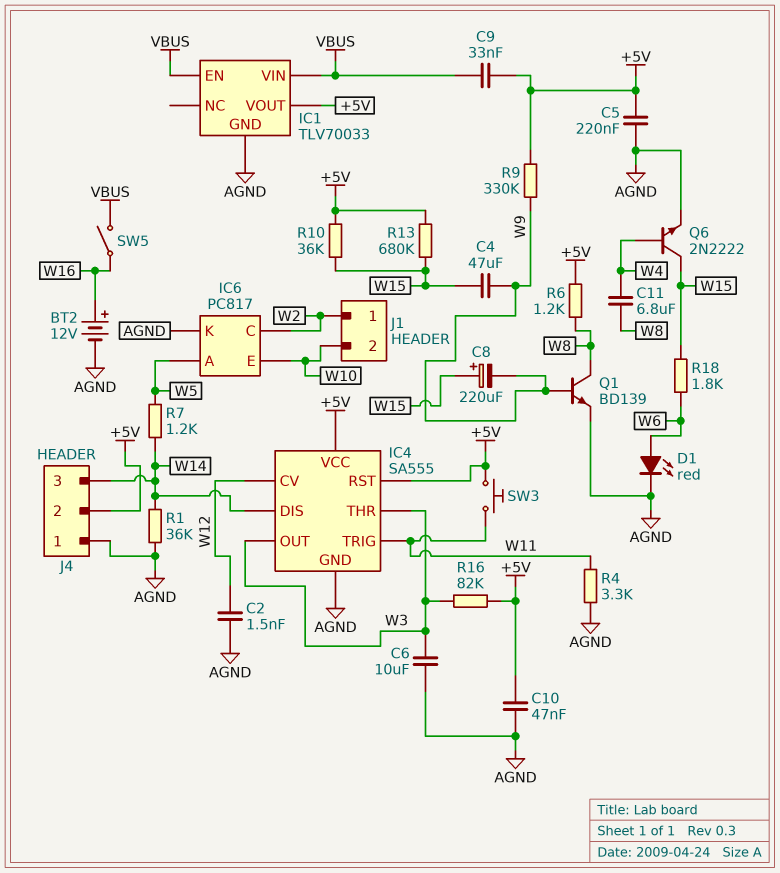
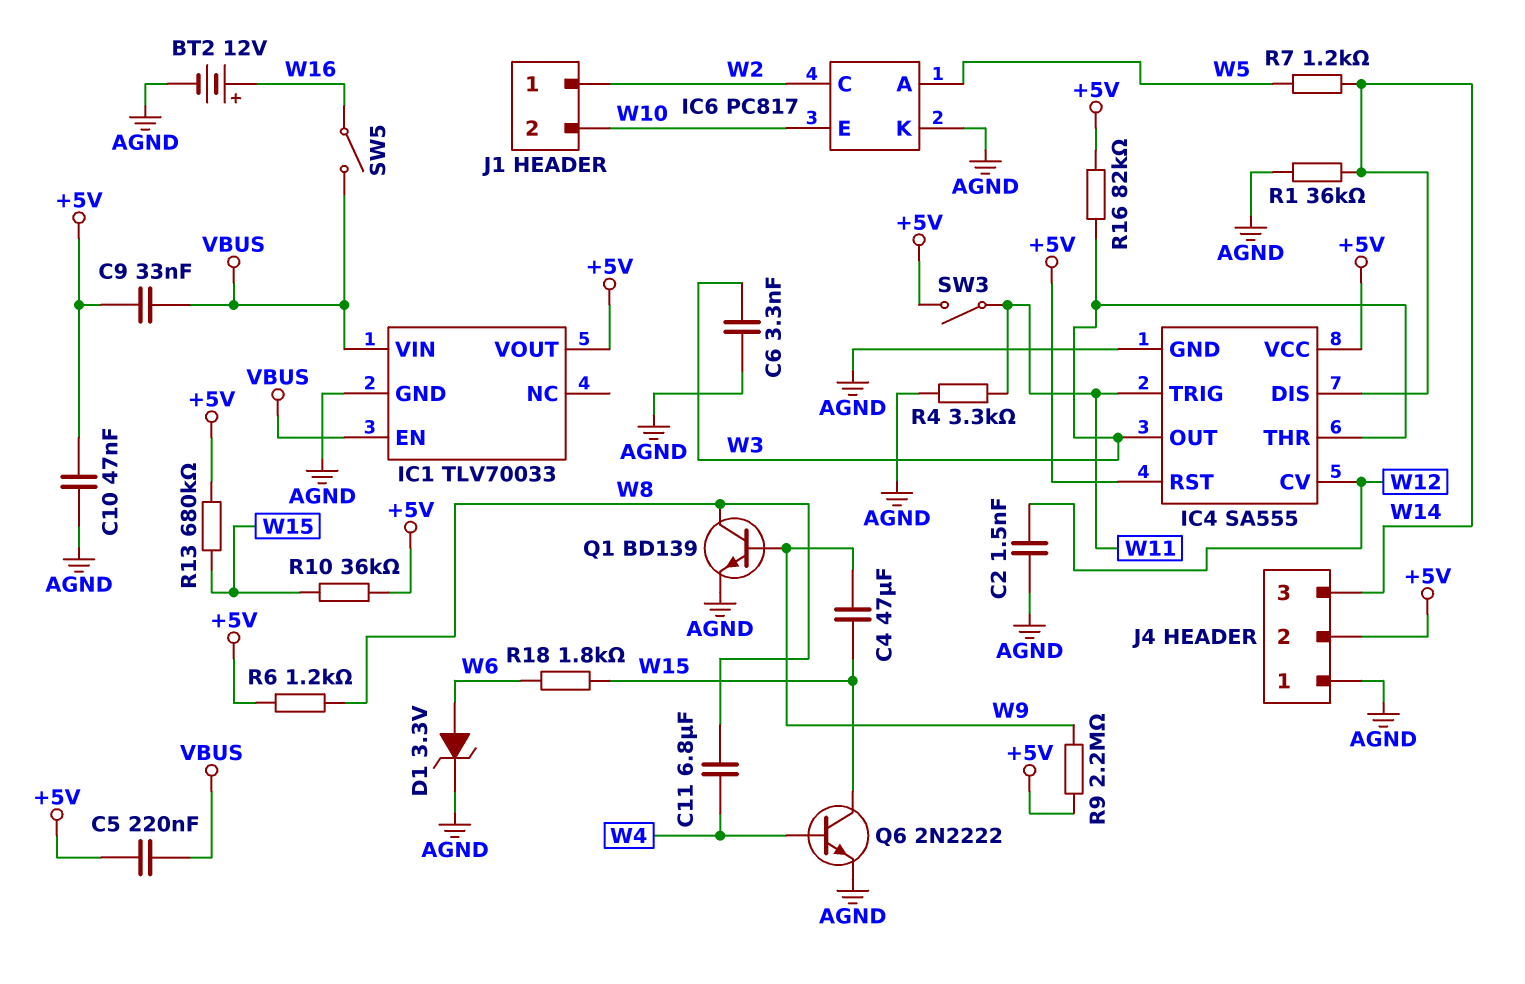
C5: 220nF (+5V, AGND) -> 220nF (+5V, VBUS)
C6: 10uF (AGND, W3) -> 3.3nF (AGND, W3)
C8: 220uF (plus W15, minus W9) -> none
D1: LED red (A W6, K AGND) -> zener 3.3V (A W6, K AGND)
R9: 330k (+5V, W9) -> 2.2M (+5V, W9)
SW3: button (+5V, W11) -> switch (+5V, W11)

